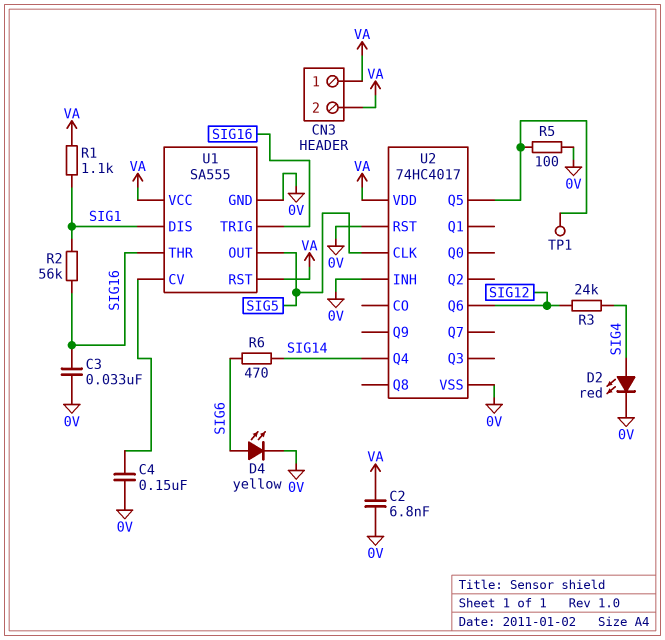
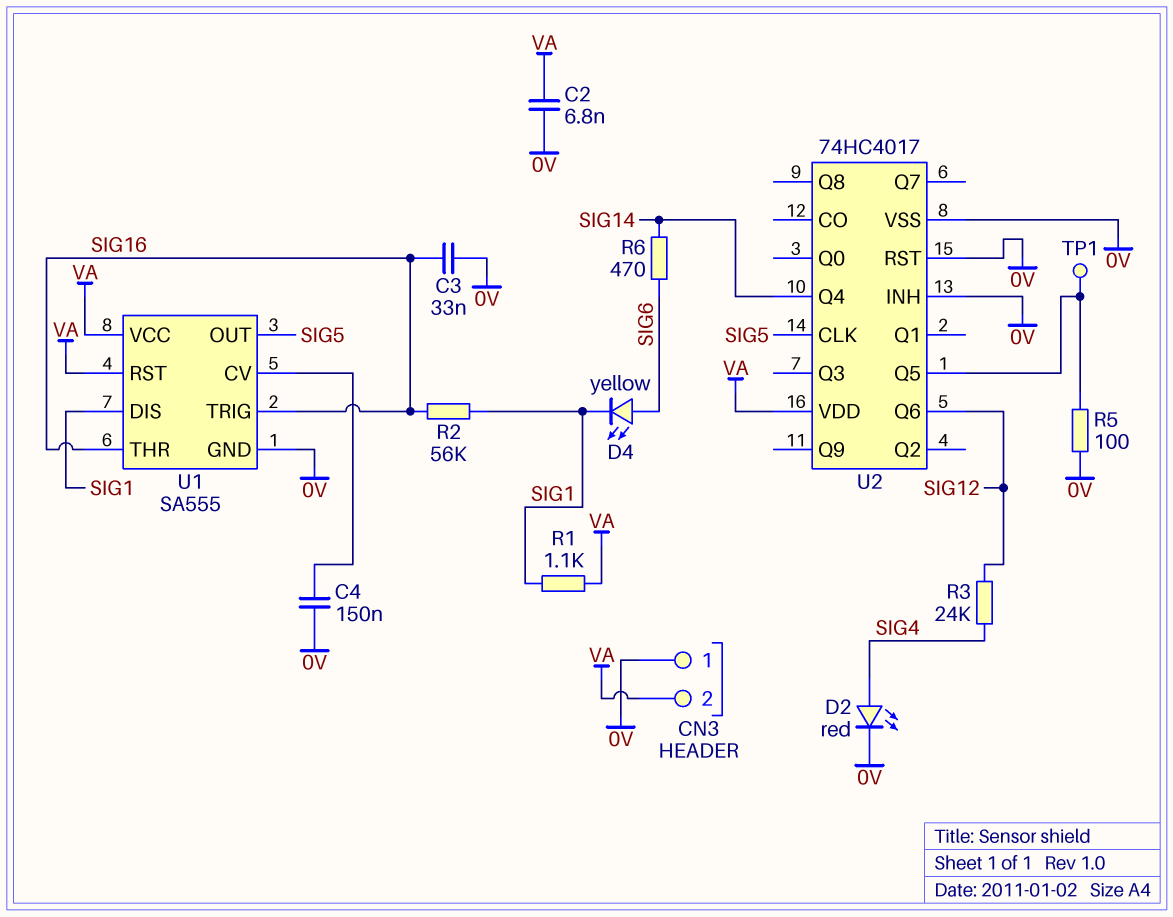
CN3 pin 1: VA -> 0V
D4: LED yellow (A SIG6, K 0V) -> LED yellow (A SIG6, K SIG1)

